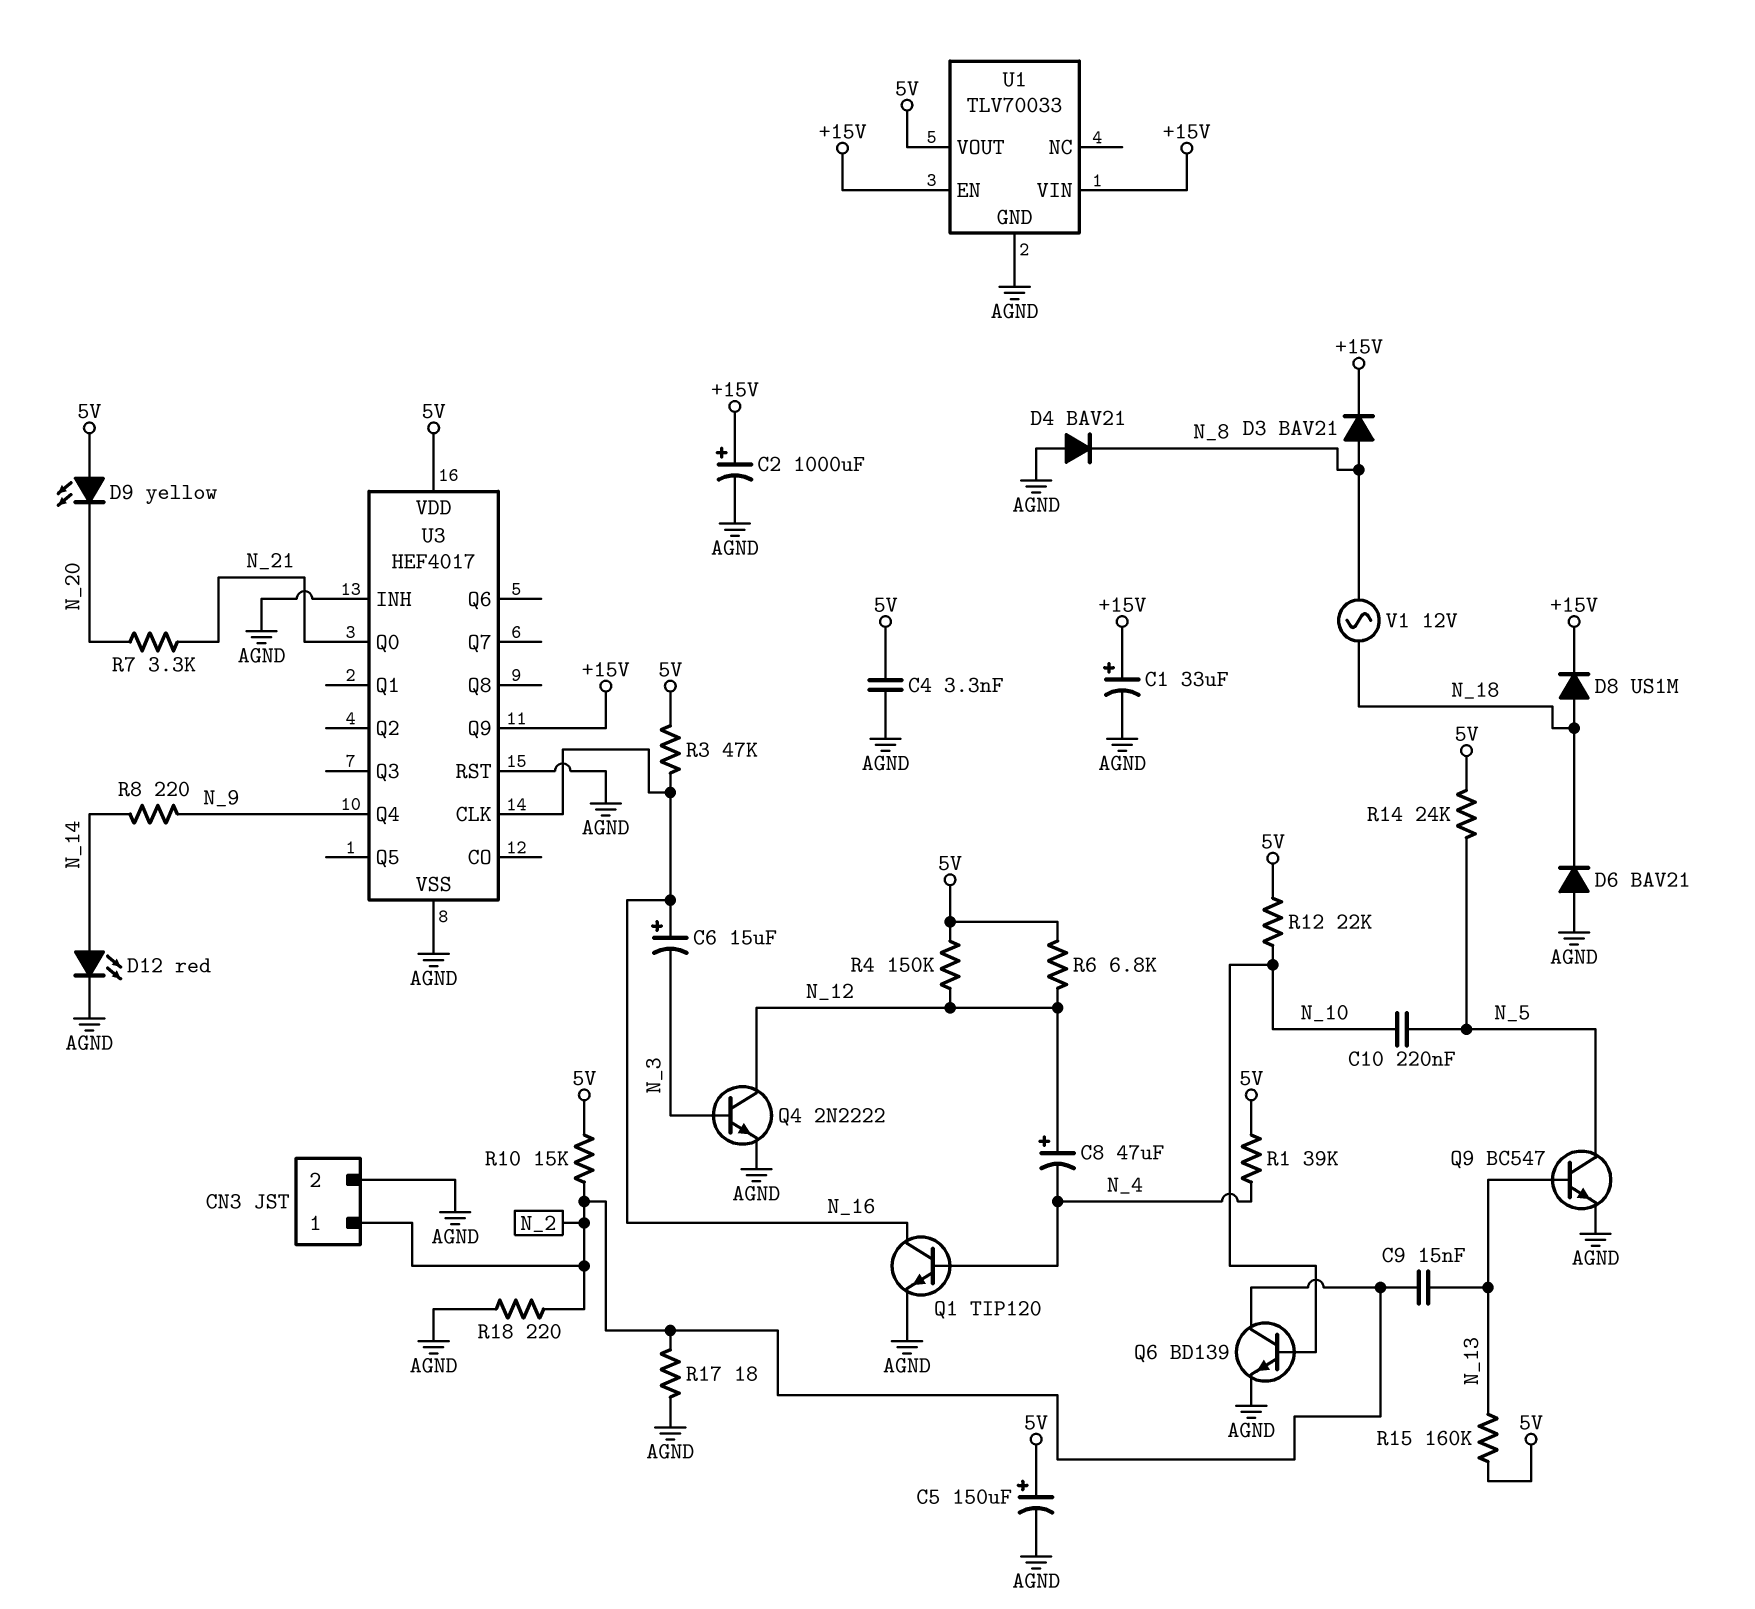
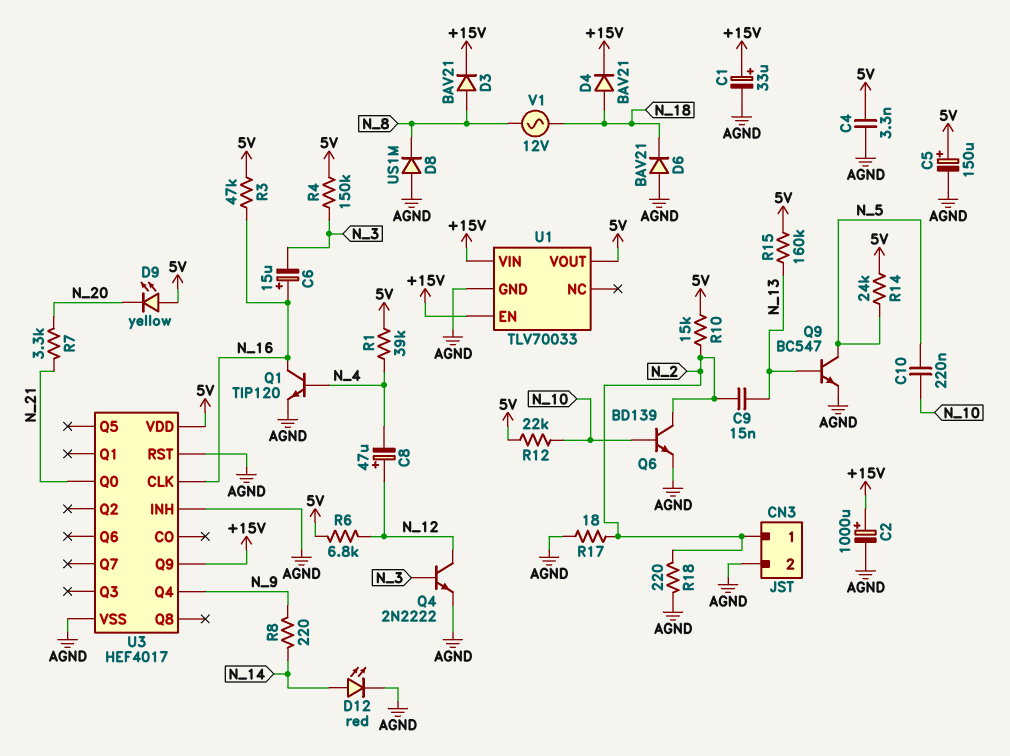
D4: diode BAV21 (A AGND, K N_8) -> diode BAV21 (A N_18, K +15V)
D8: diode US1M (A N_18, K +15V) -> diode US1M (A AGND, K N_8)
R4: 150k (5V, N_12) -> 150k (5V, N_3)

